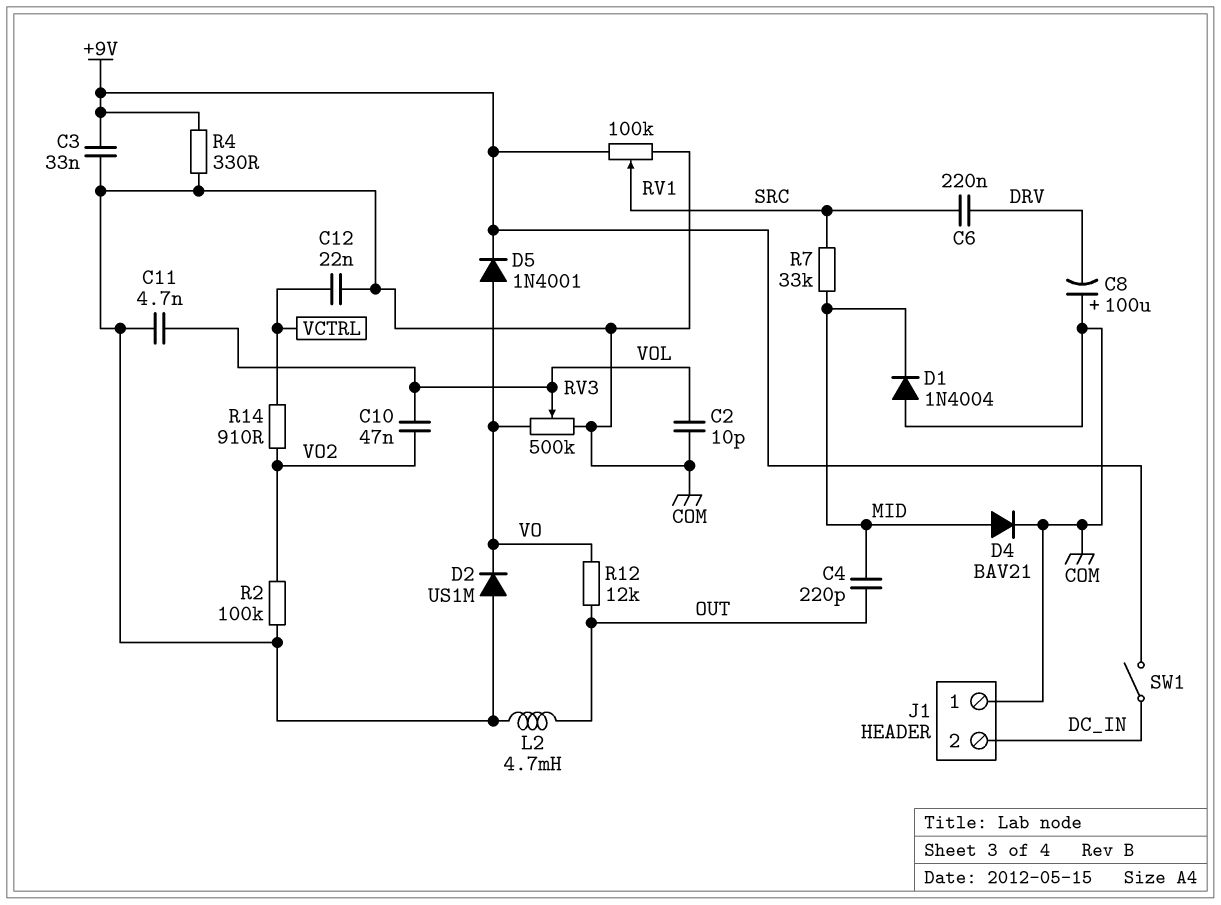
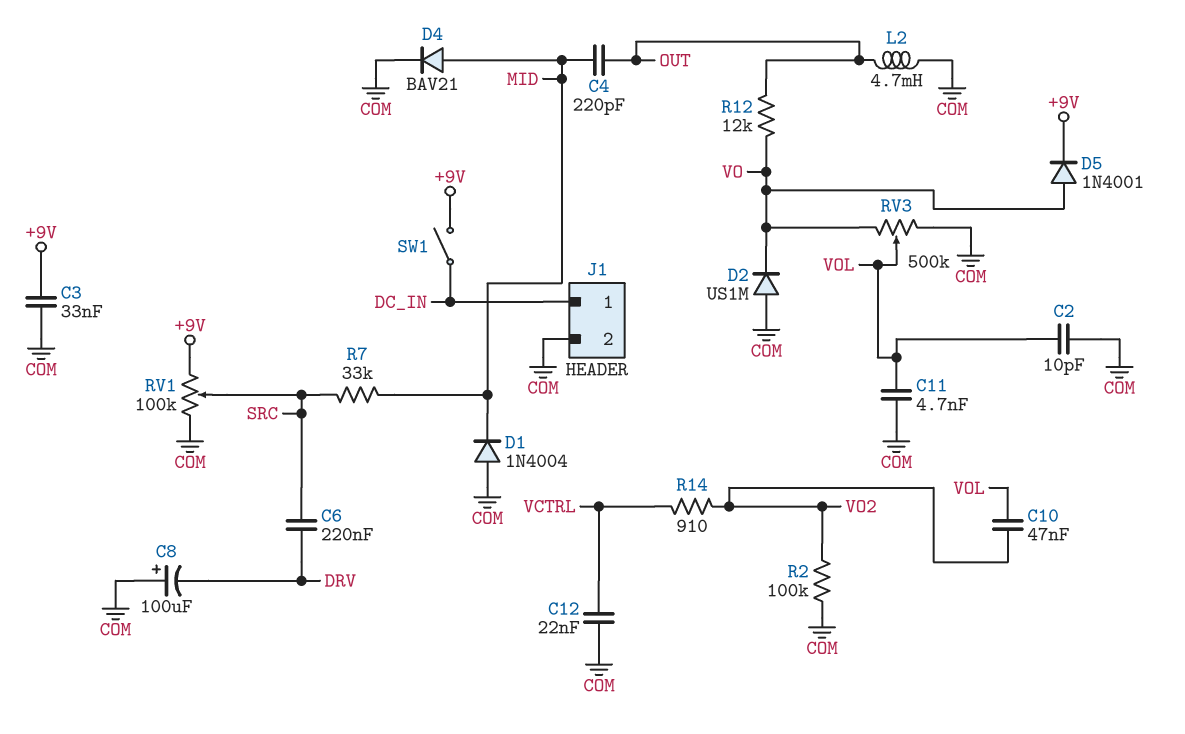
J1 pin 1: COM -> DC_IN
J1 pin 2: DC_IN -> COM
R4: 330 (+9V, COM) -> none

